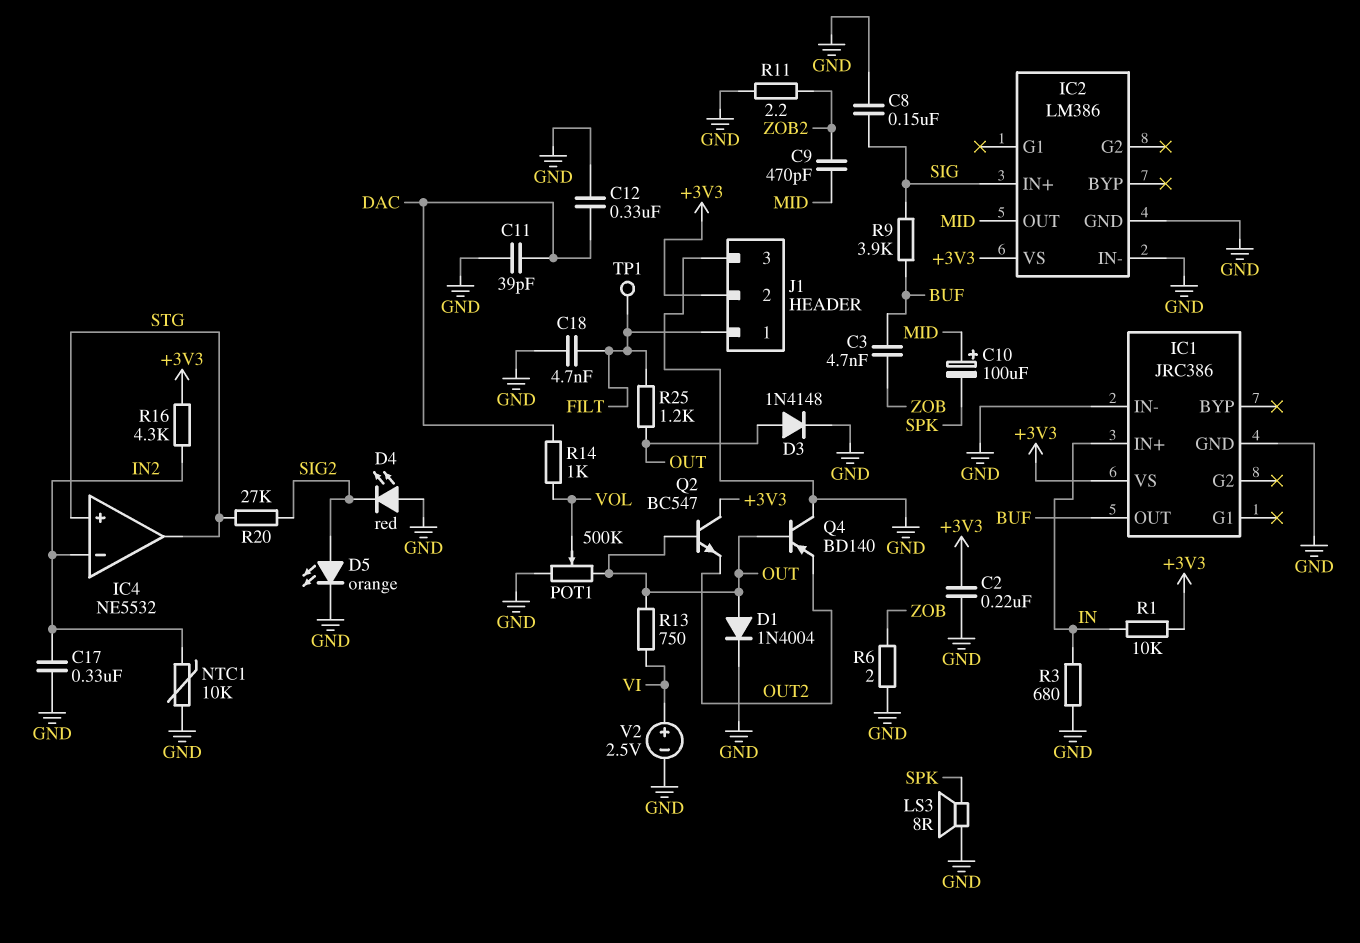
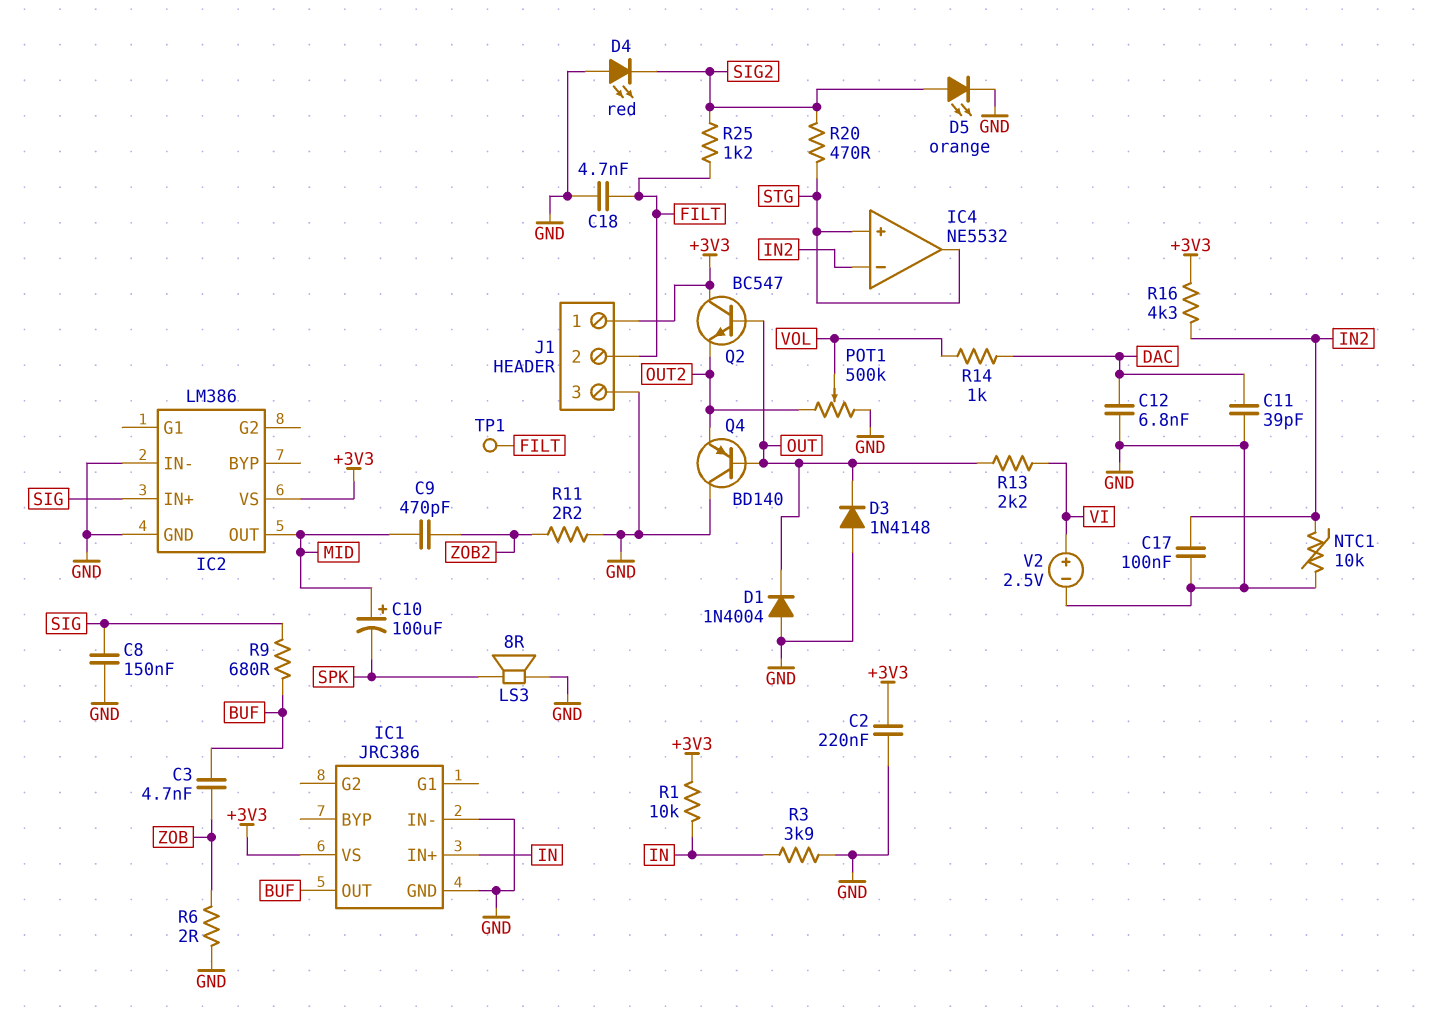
C12: 330nF (DAC, GND) -> 6.8nF (DAC, GND)
C17: 330nF (GND, IN2) -> 100nF (GND, IN2)
D1: diode 1N4004 (A OUT, K GND) -> diode 1N4004 (A GND, K OUT)
D3: diode 1N4148 (A OUT, K GND) -> diode 1N4148 (A GND, K OUT)
J1 pin 1: FILT -> +3V3
J1 pin 2: +3V3 -> FILT
POT1: 500k (GND, OUT, wiper VOL) -> 500k (GND, OUT2, wiper VOL)
R3: 680 (GND, IN) -> 3.9k (GND, IN)
R9: 3.9k (BUF, SIG) -> 680 (BUF, SIG)
R13: 750 (OUT, VI) -> 2.2k (OUT, VI)
R20: 27k (SIG2, STG) -> 470 (SIG2, STG)
R25: 1.2k (FILT, OUT) -> 1.2k (FILT, SIG2)

